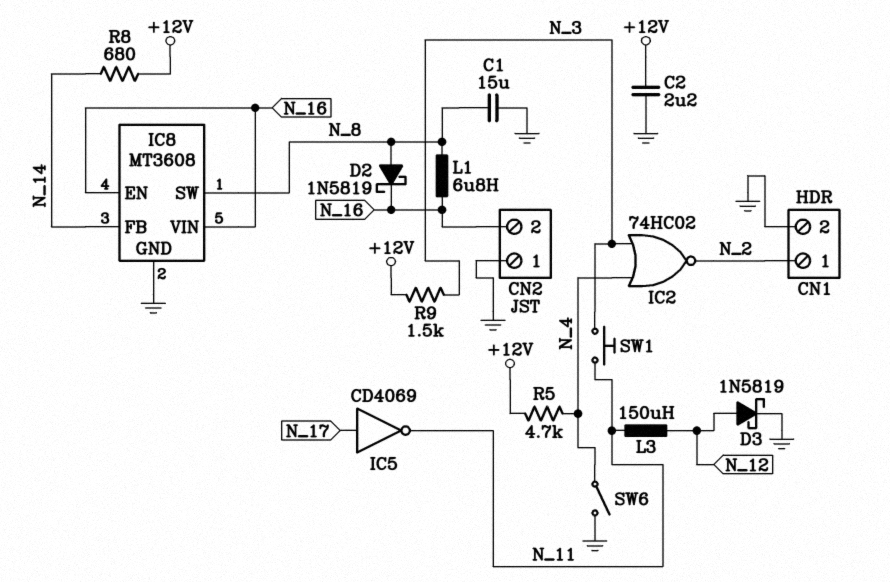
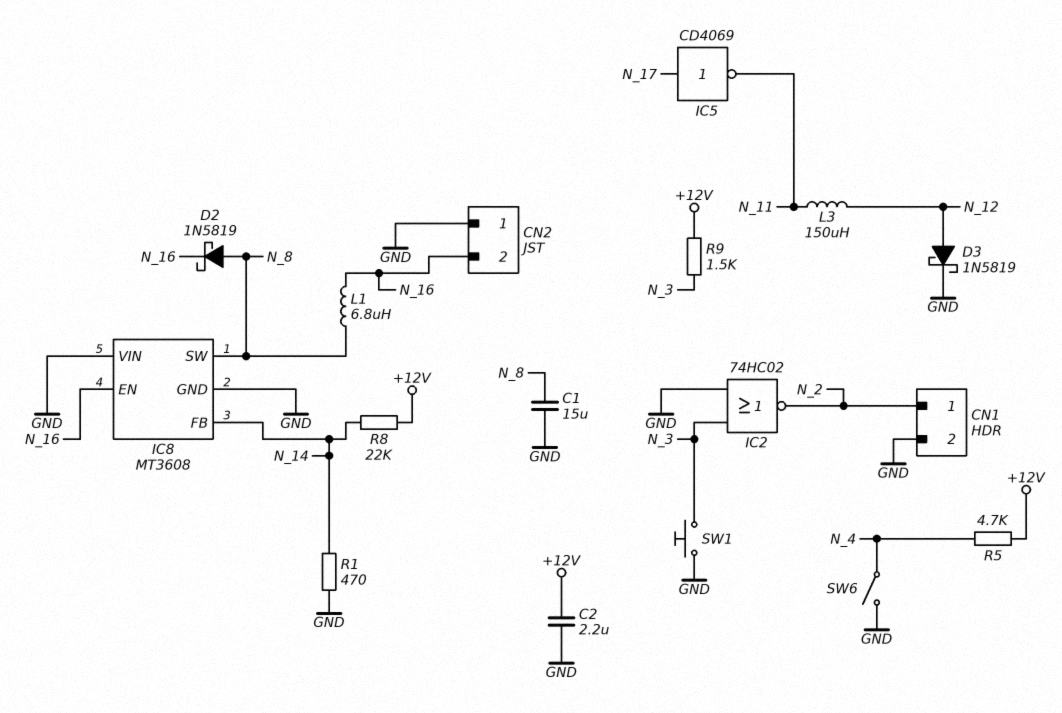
IC2: NOR 74HC02 (in N_3, in N_4, out N_2) -> NOR 74HC02 (in GND, in N_3, out N_2)
IC8 pin VIN: N_16 -> GND
R1: none -> 470 (GND, N_14)
R8: 680 (+12V, N_14) -> 22k (+12V, N_14)
SW1: button (N_3, N_11) -> button (GND, N_3)

